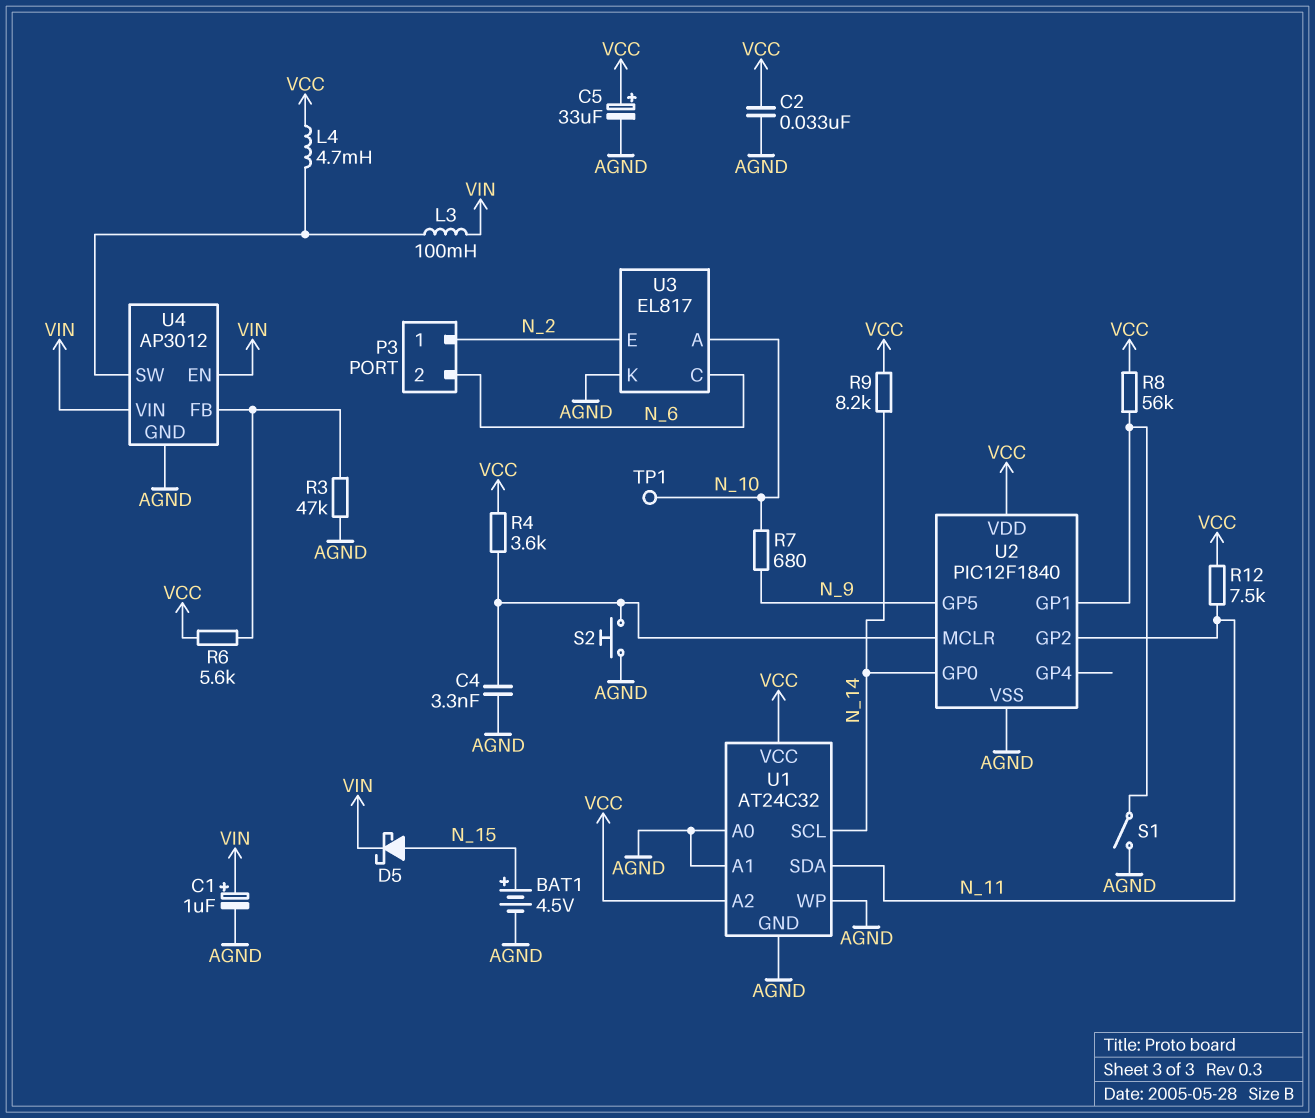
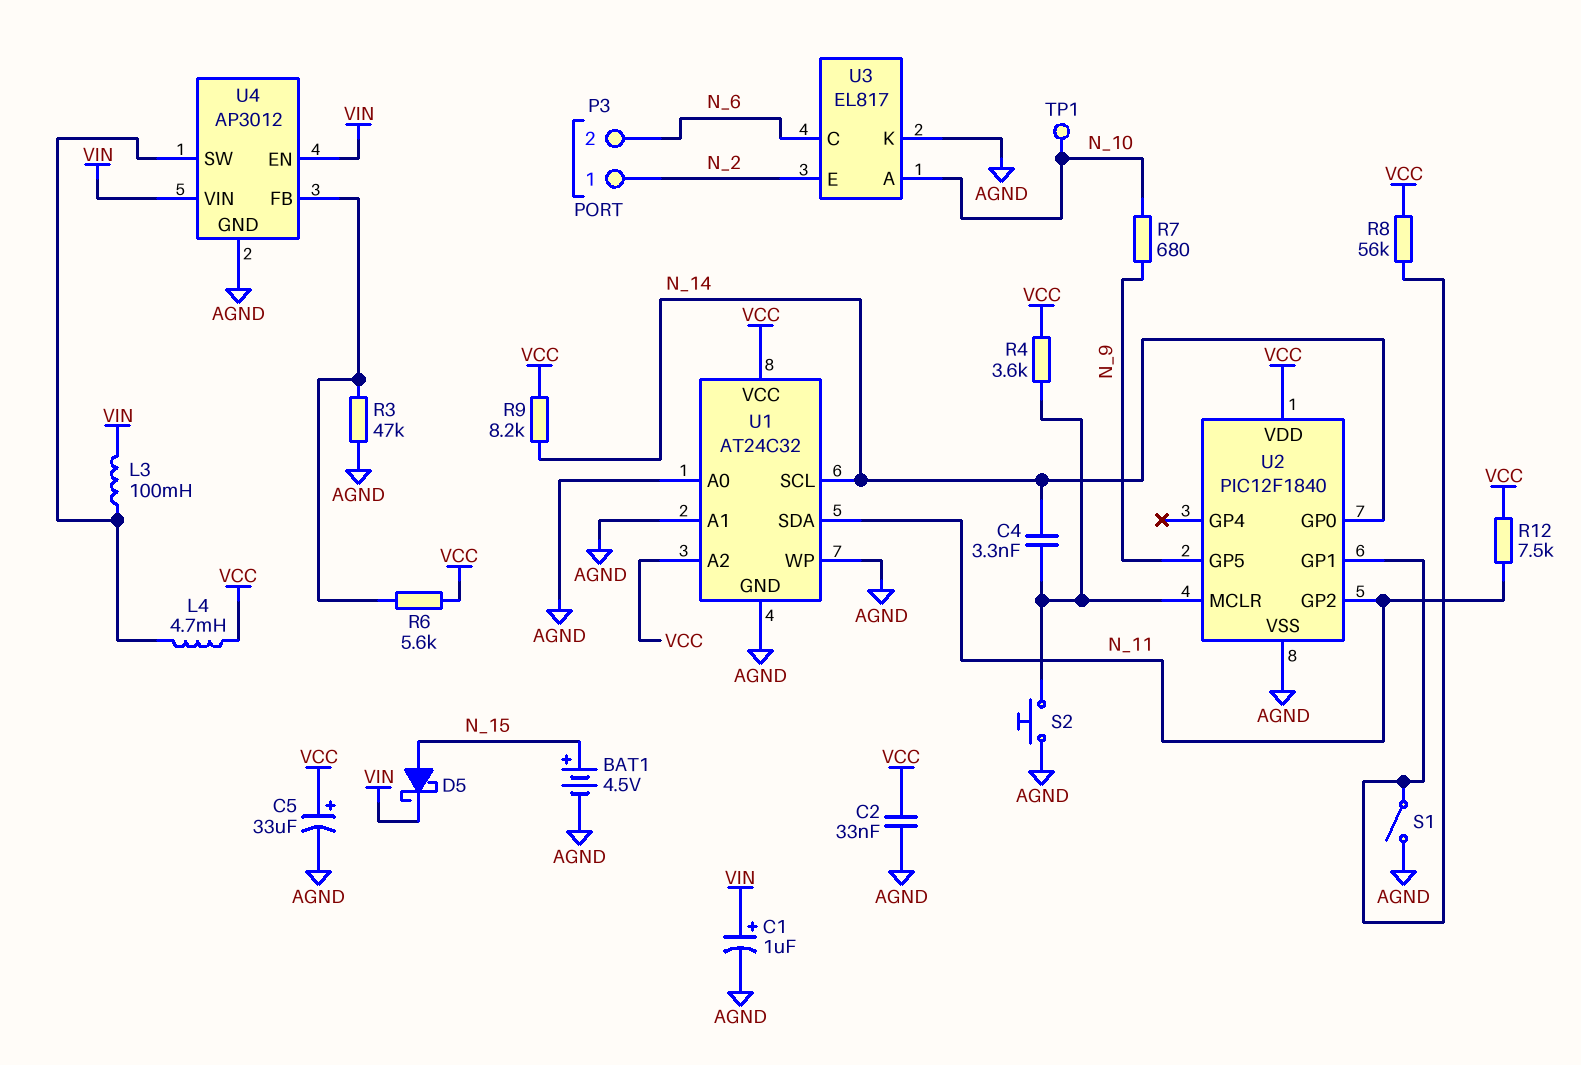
C4: 3.3nF (AGND, U2/MCLR) -> 3.3nF (N_14, U2/MCLR)

